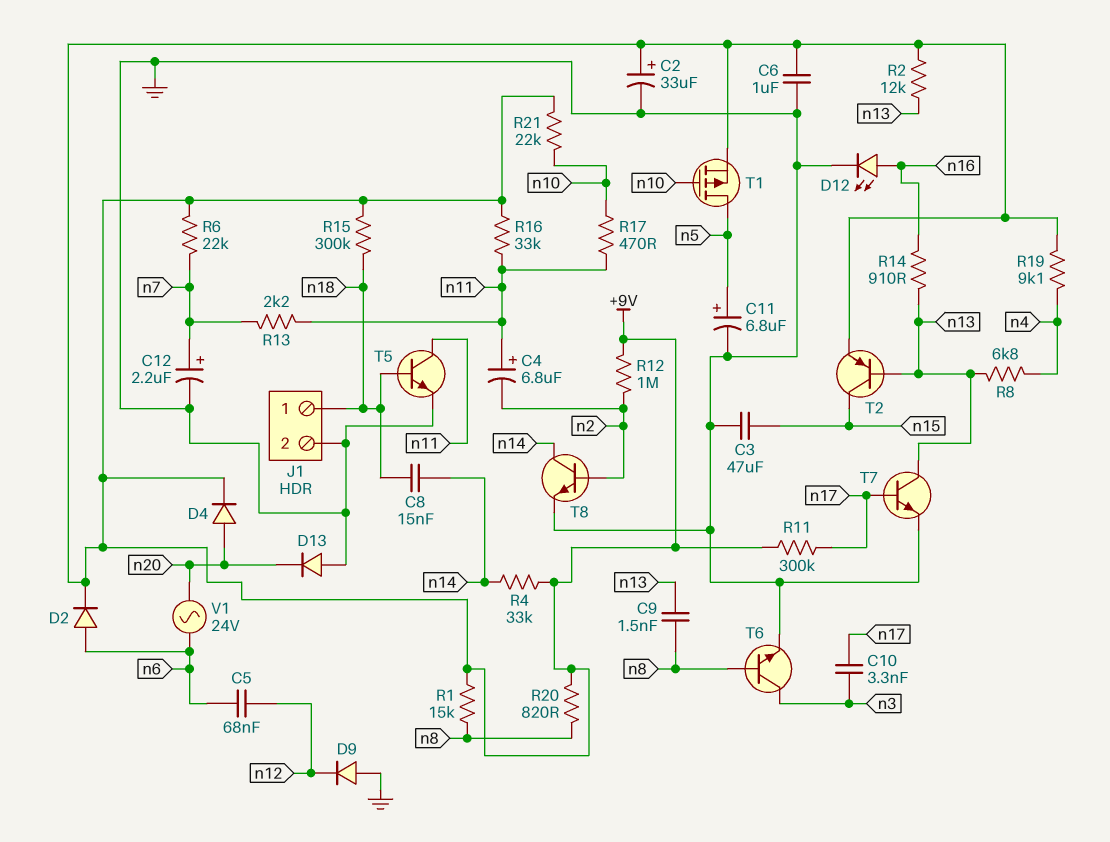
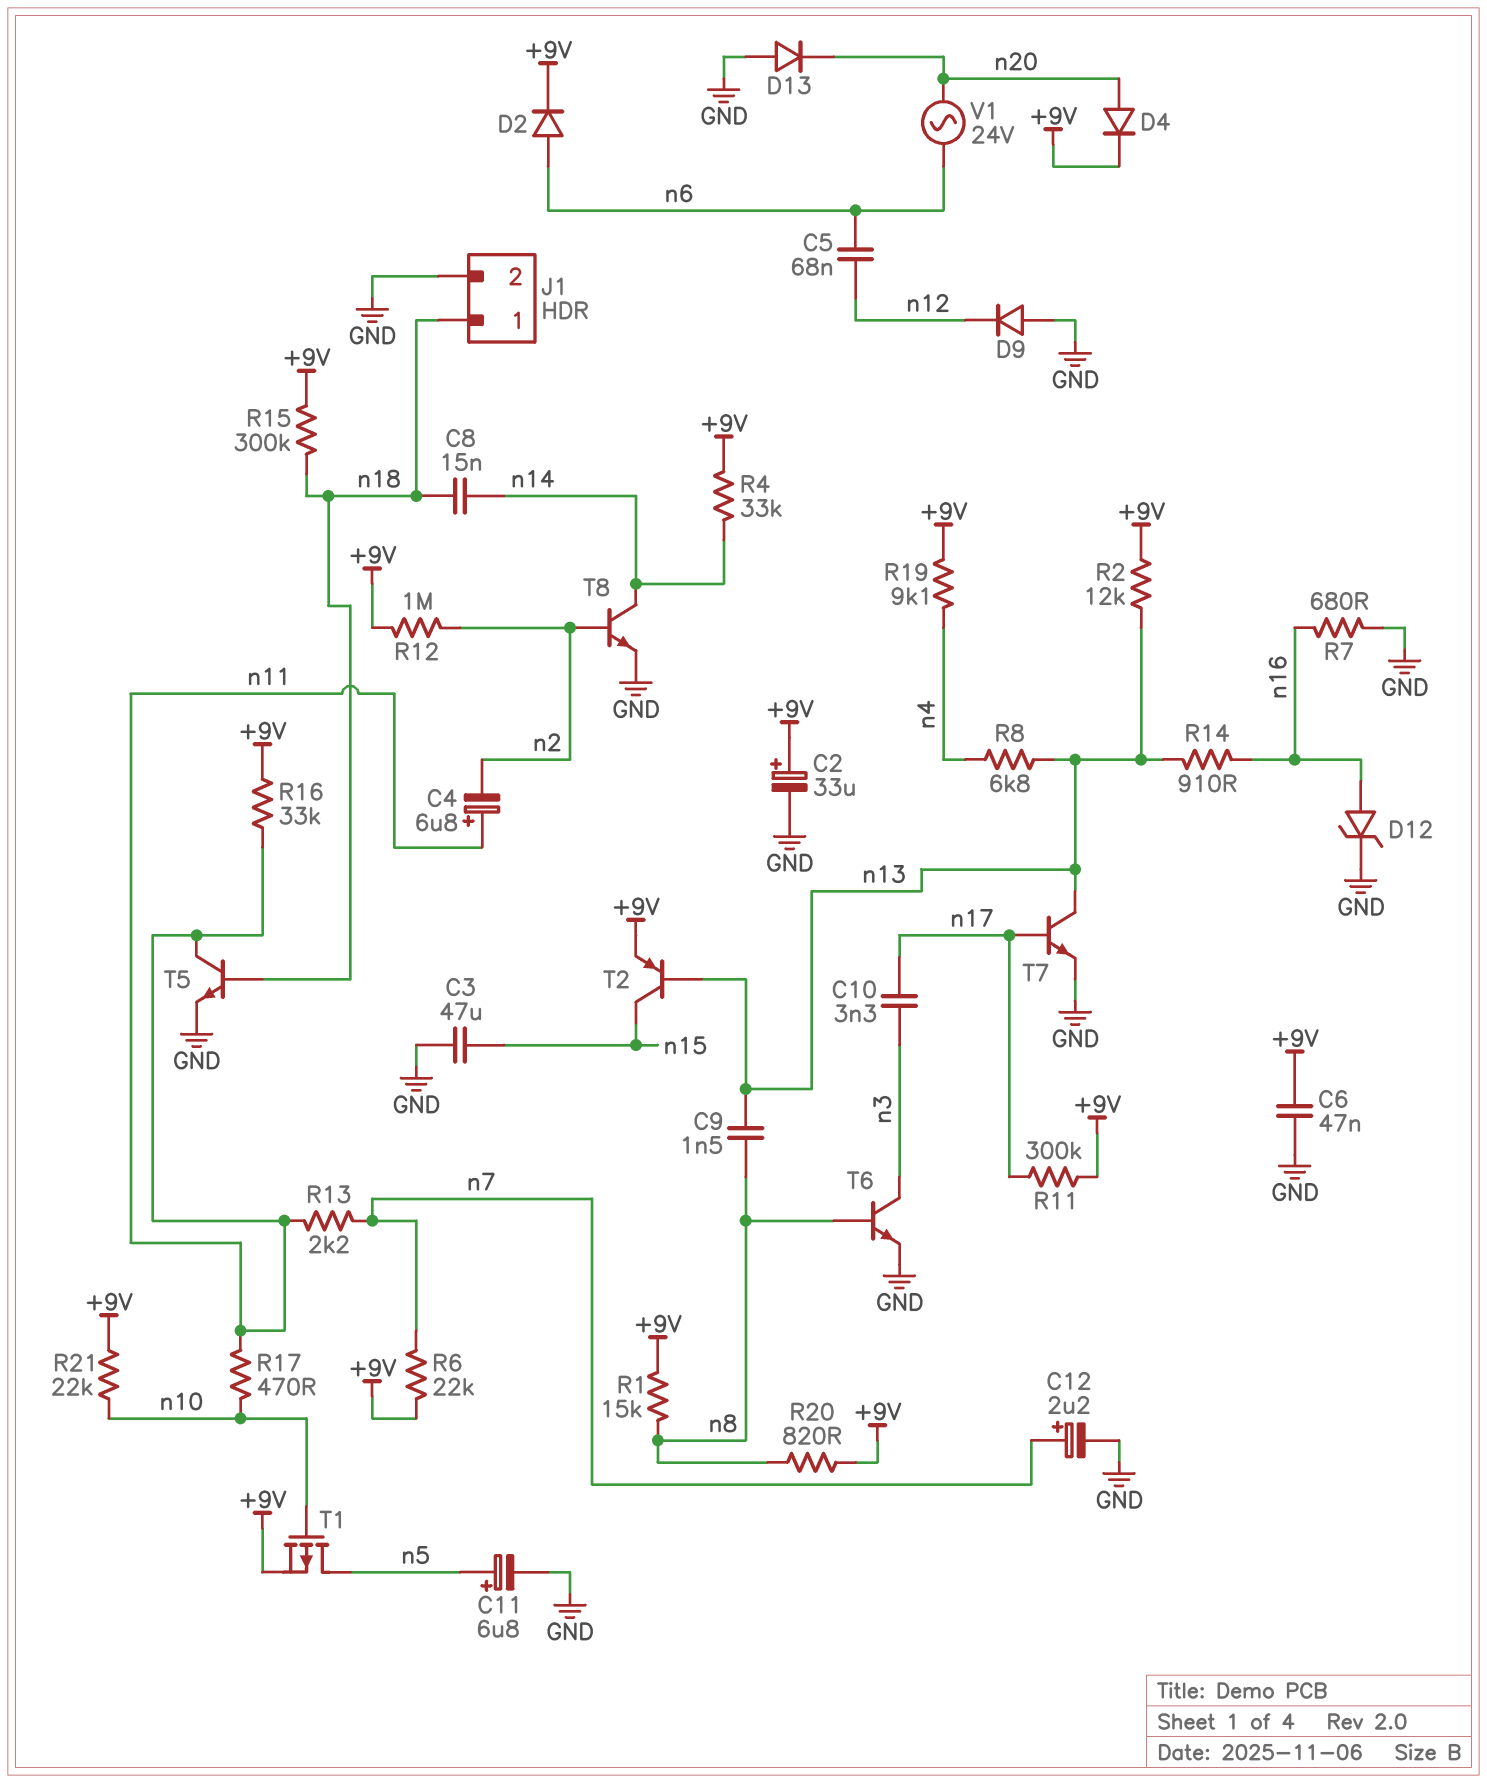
C6: 1uF (+9V, GND) -> 47nF (+9V, GND)
D12: LED (A n16, K GND) -> zener (A n16, K GND)
R7: none -> 680 (GND, n16)

